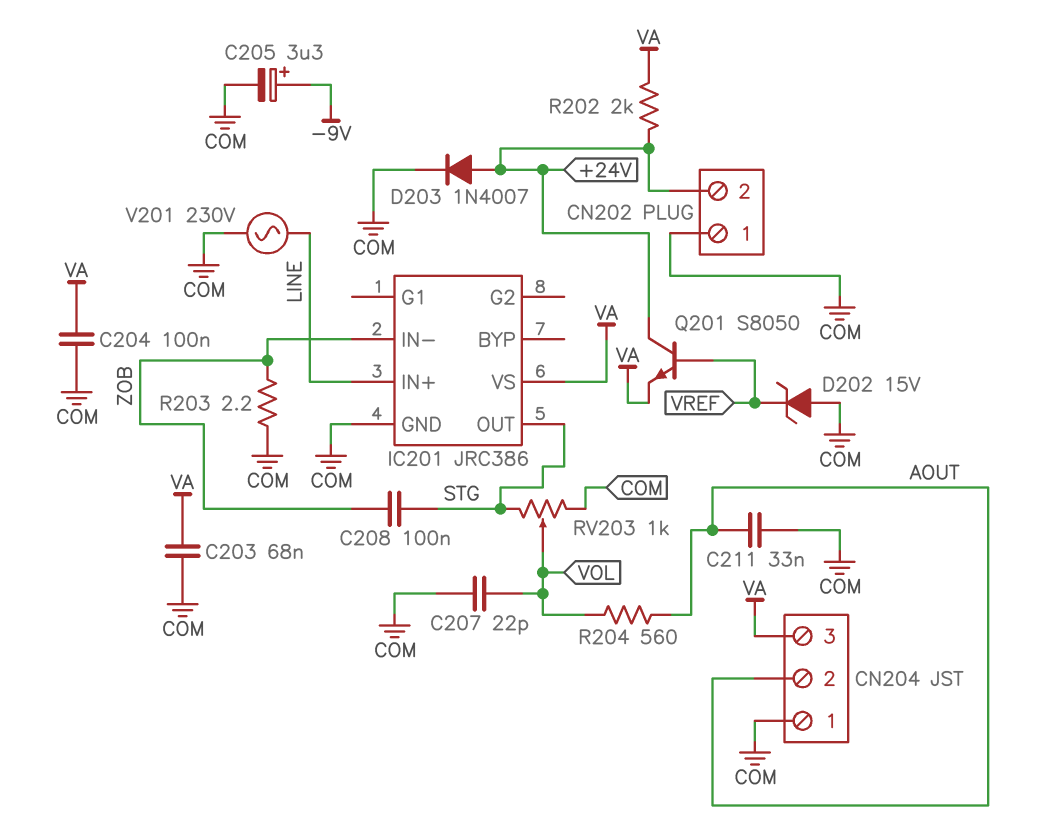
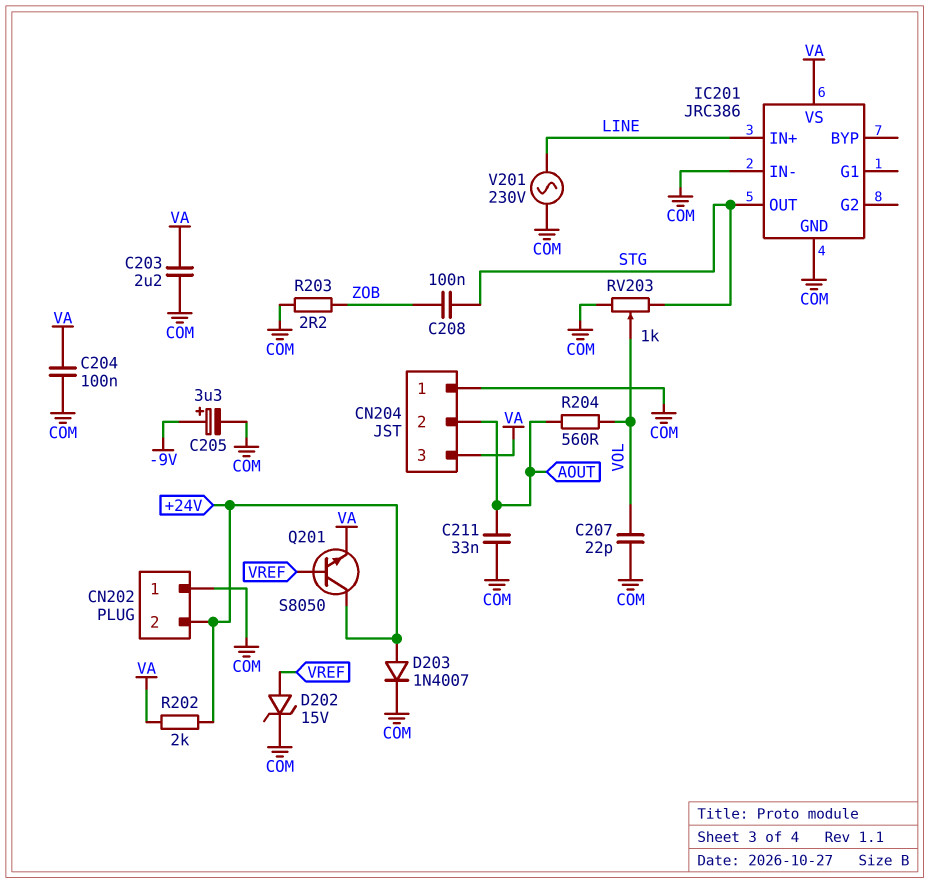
C203: 68nF (COM, VA) -> 2.2uF (COM, VA)
D202: zener 15V (A COM, K VREF) -> zener 15V (A VREF, K COM)
IC201 pin IN-: ZOB -> COM

